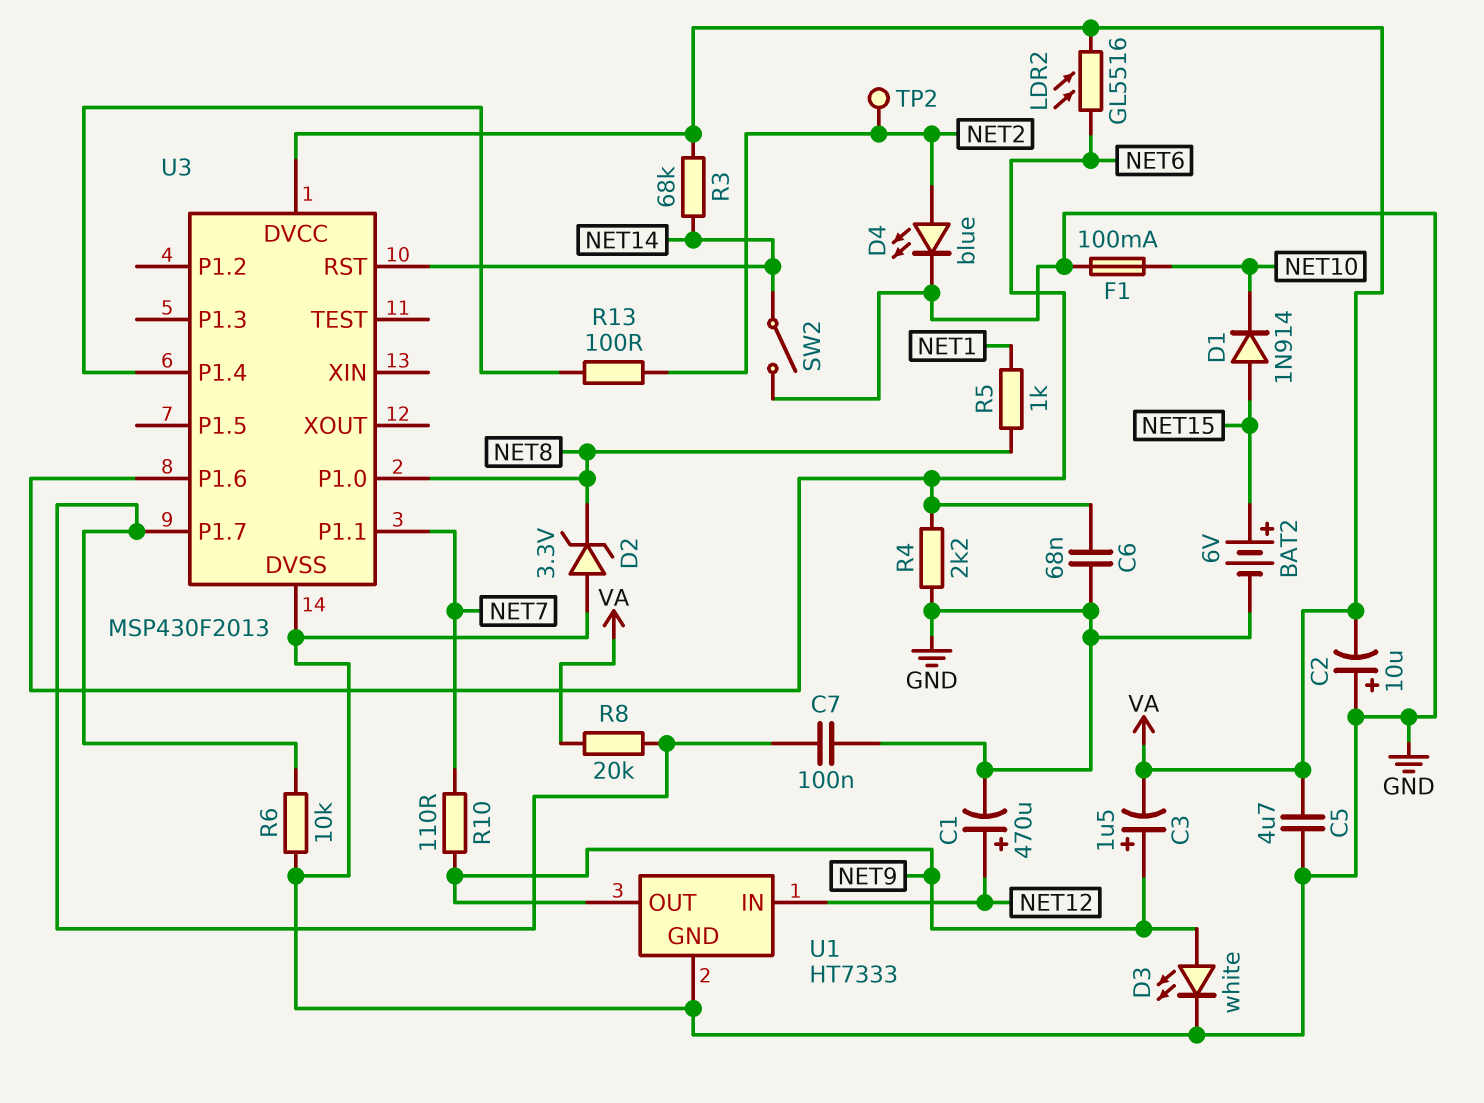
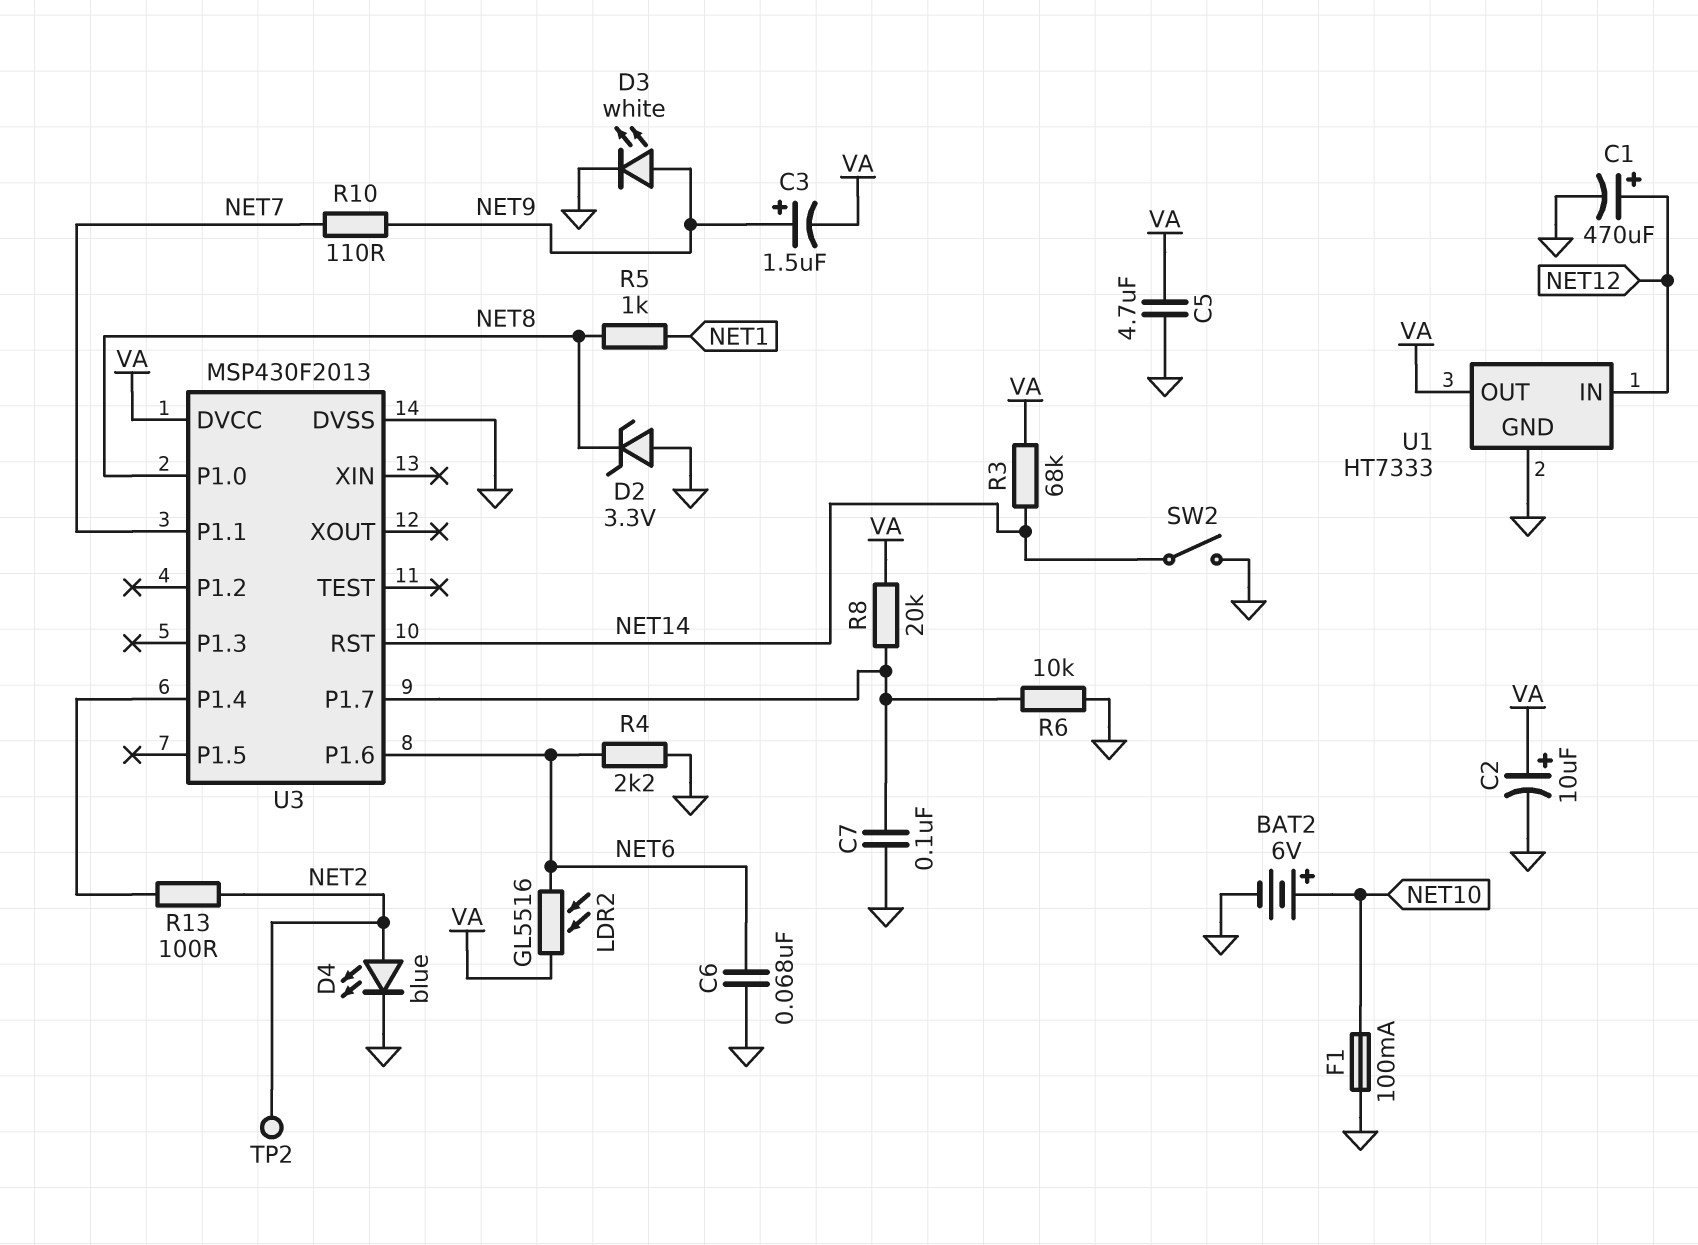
BAT2: 6V (plus NET15, minus GND) -> 6V (plus NET10, minus GND)
C2: 10uF (plus GND, minus VA) -> 10uF (plus VA, minus GND)
D1: diode 1N914 (A NET15, K NET10) -> none
U1 pin OUT: NET9 -> VA

